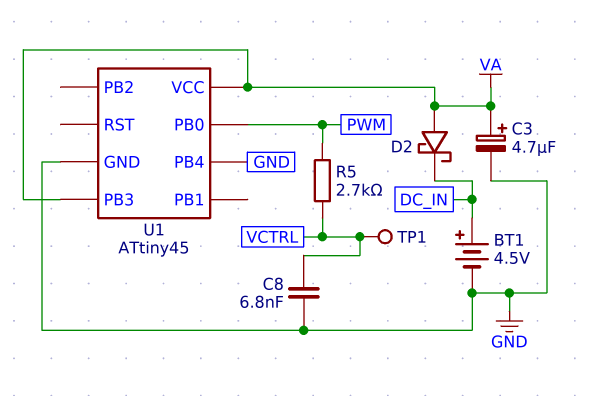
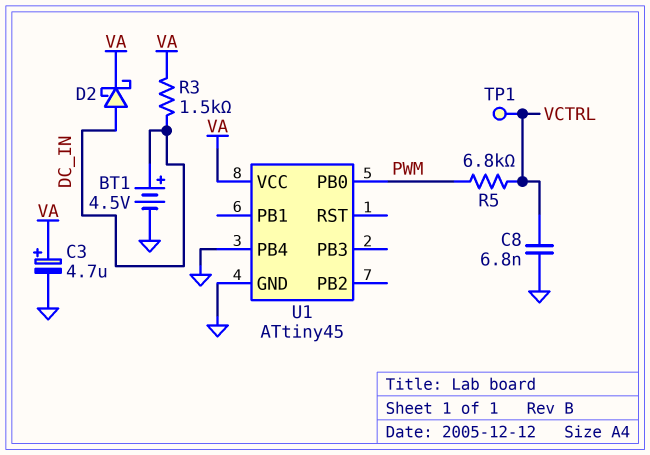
D2: schottky (A VA, K DC_IN) -> schottky (A DC_IN, K VA)
R3: none -> 1.5k (DC_IN, VA)
R5: 2.7k (PWM, VCTRL) -> 6.8k (PWM, VCTRL)
U1 pin PB3: VA -> none

